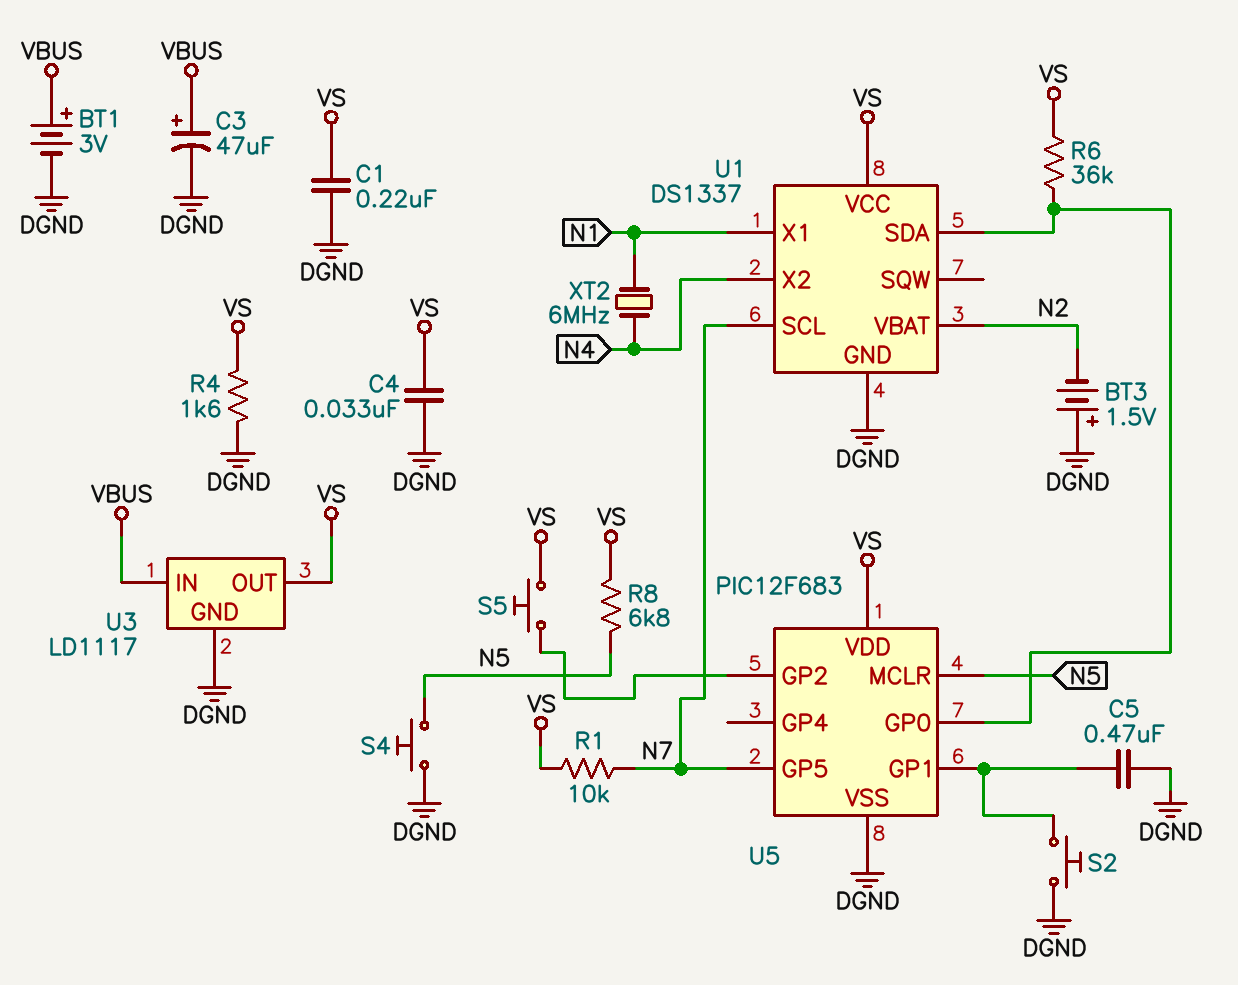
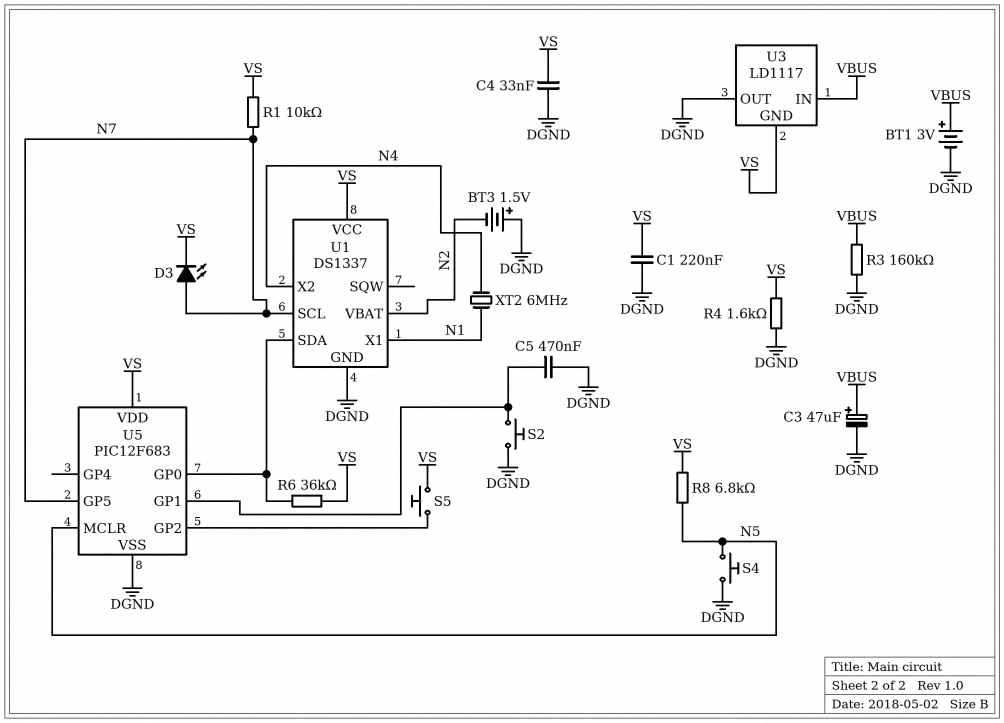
D3: none -> LED (A N7, K VS)
R3: none -> 160k (DGND, VBUS)
U3 pin GND: DGND -> VS
U3 pin OUT: VS -> DGND

